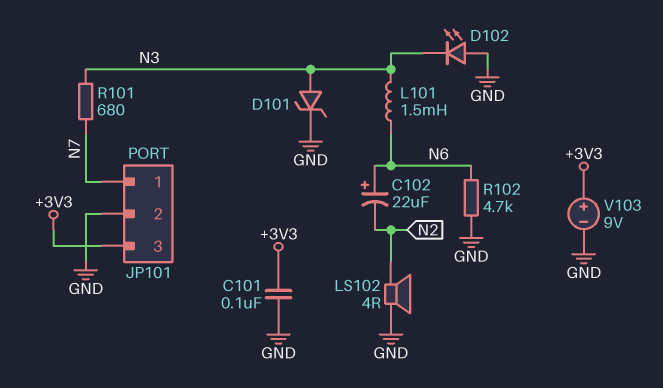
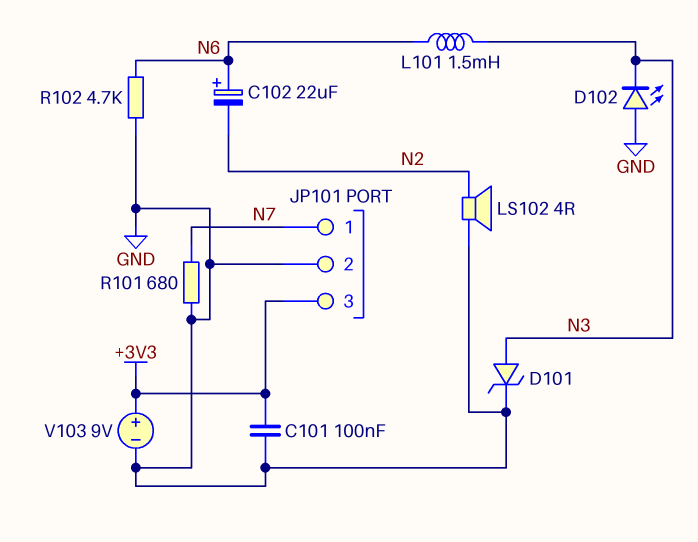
R101: 680 (N3, N7) -> 680 (GND, N7)

